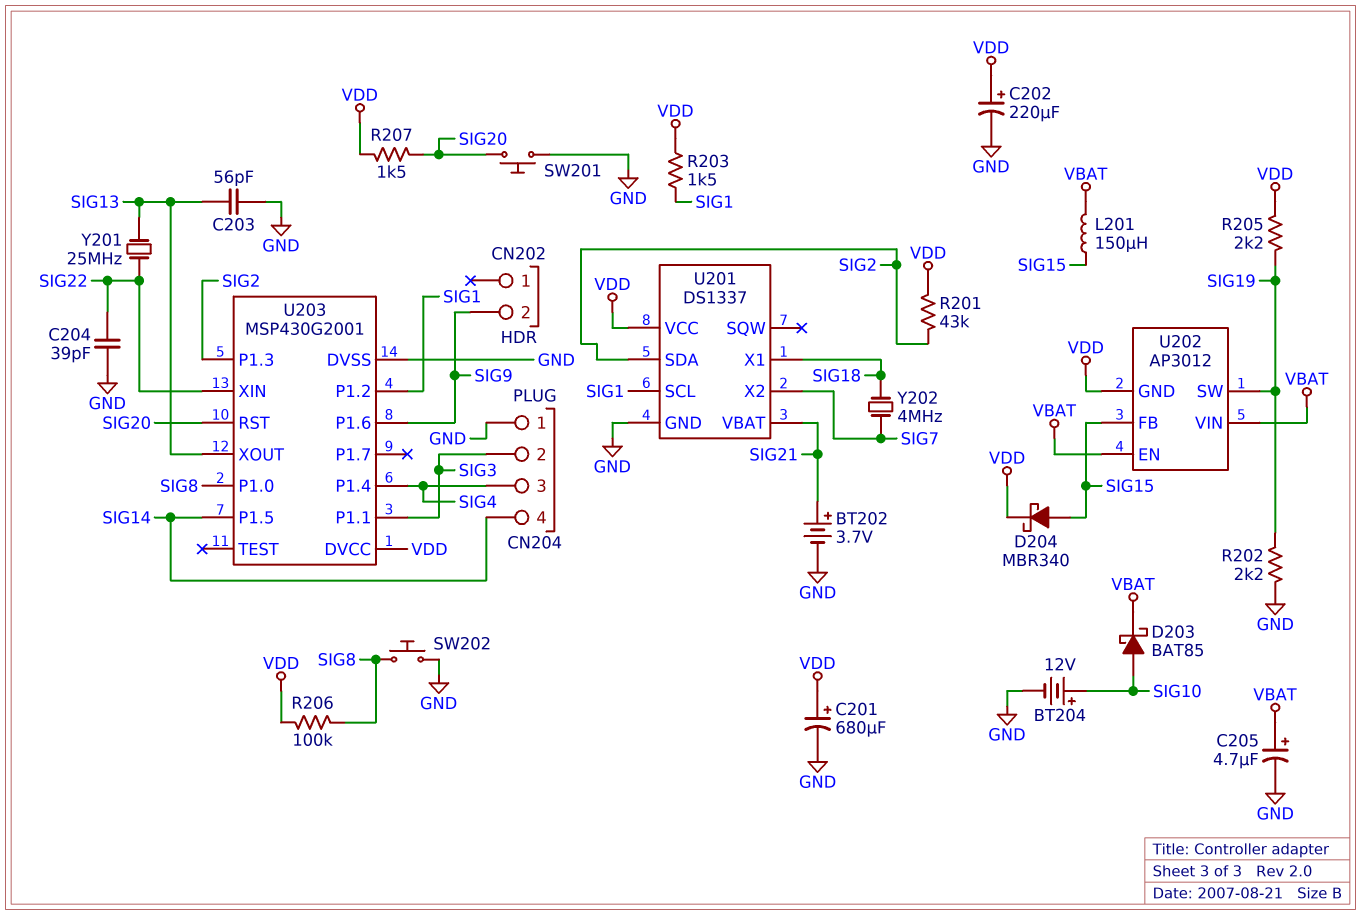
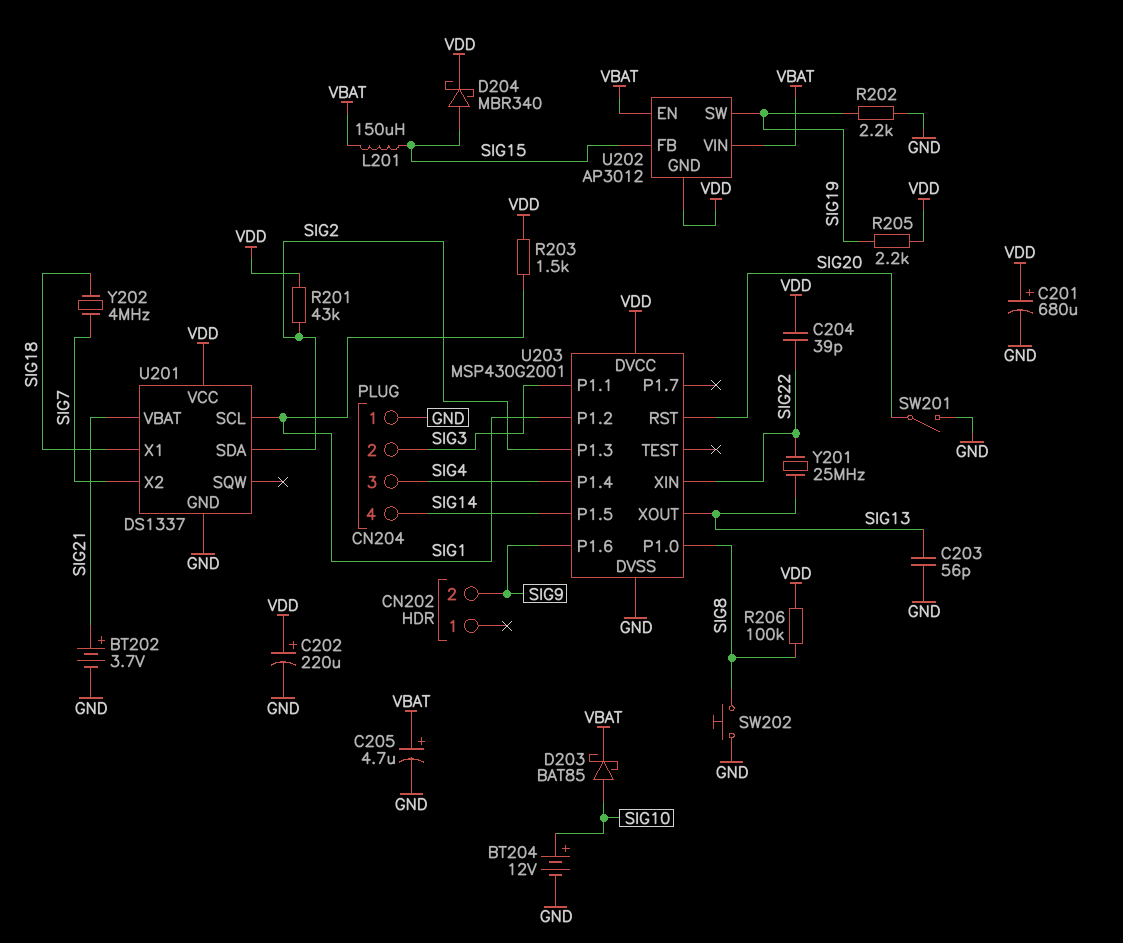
C204: 39pF (GND, SIG22) -> 39pF (SIG22, VDD)
R207: 1.5k (SIG20, VDD) -> none
SW201: button (GND, SIG20) -> switch (GND, SIG20)

